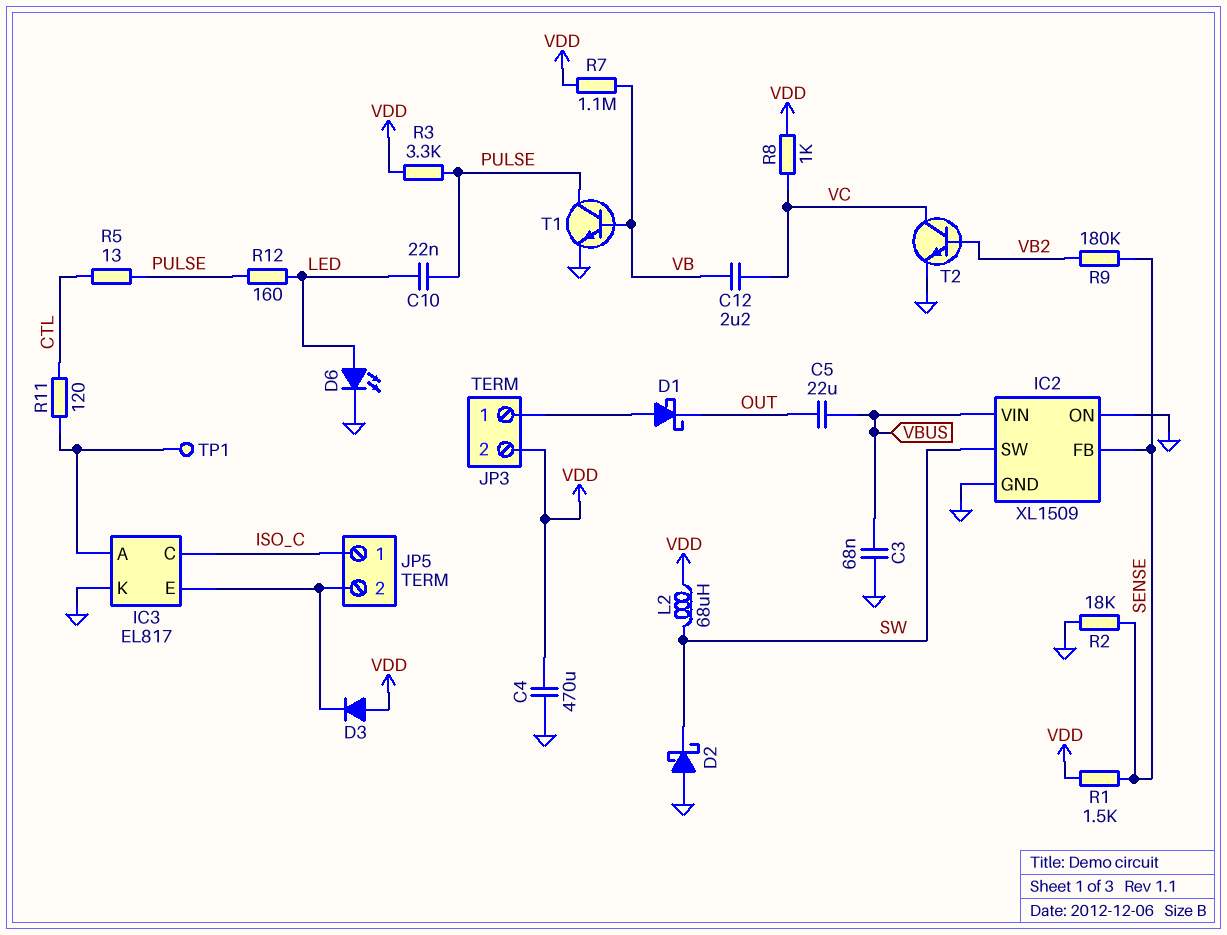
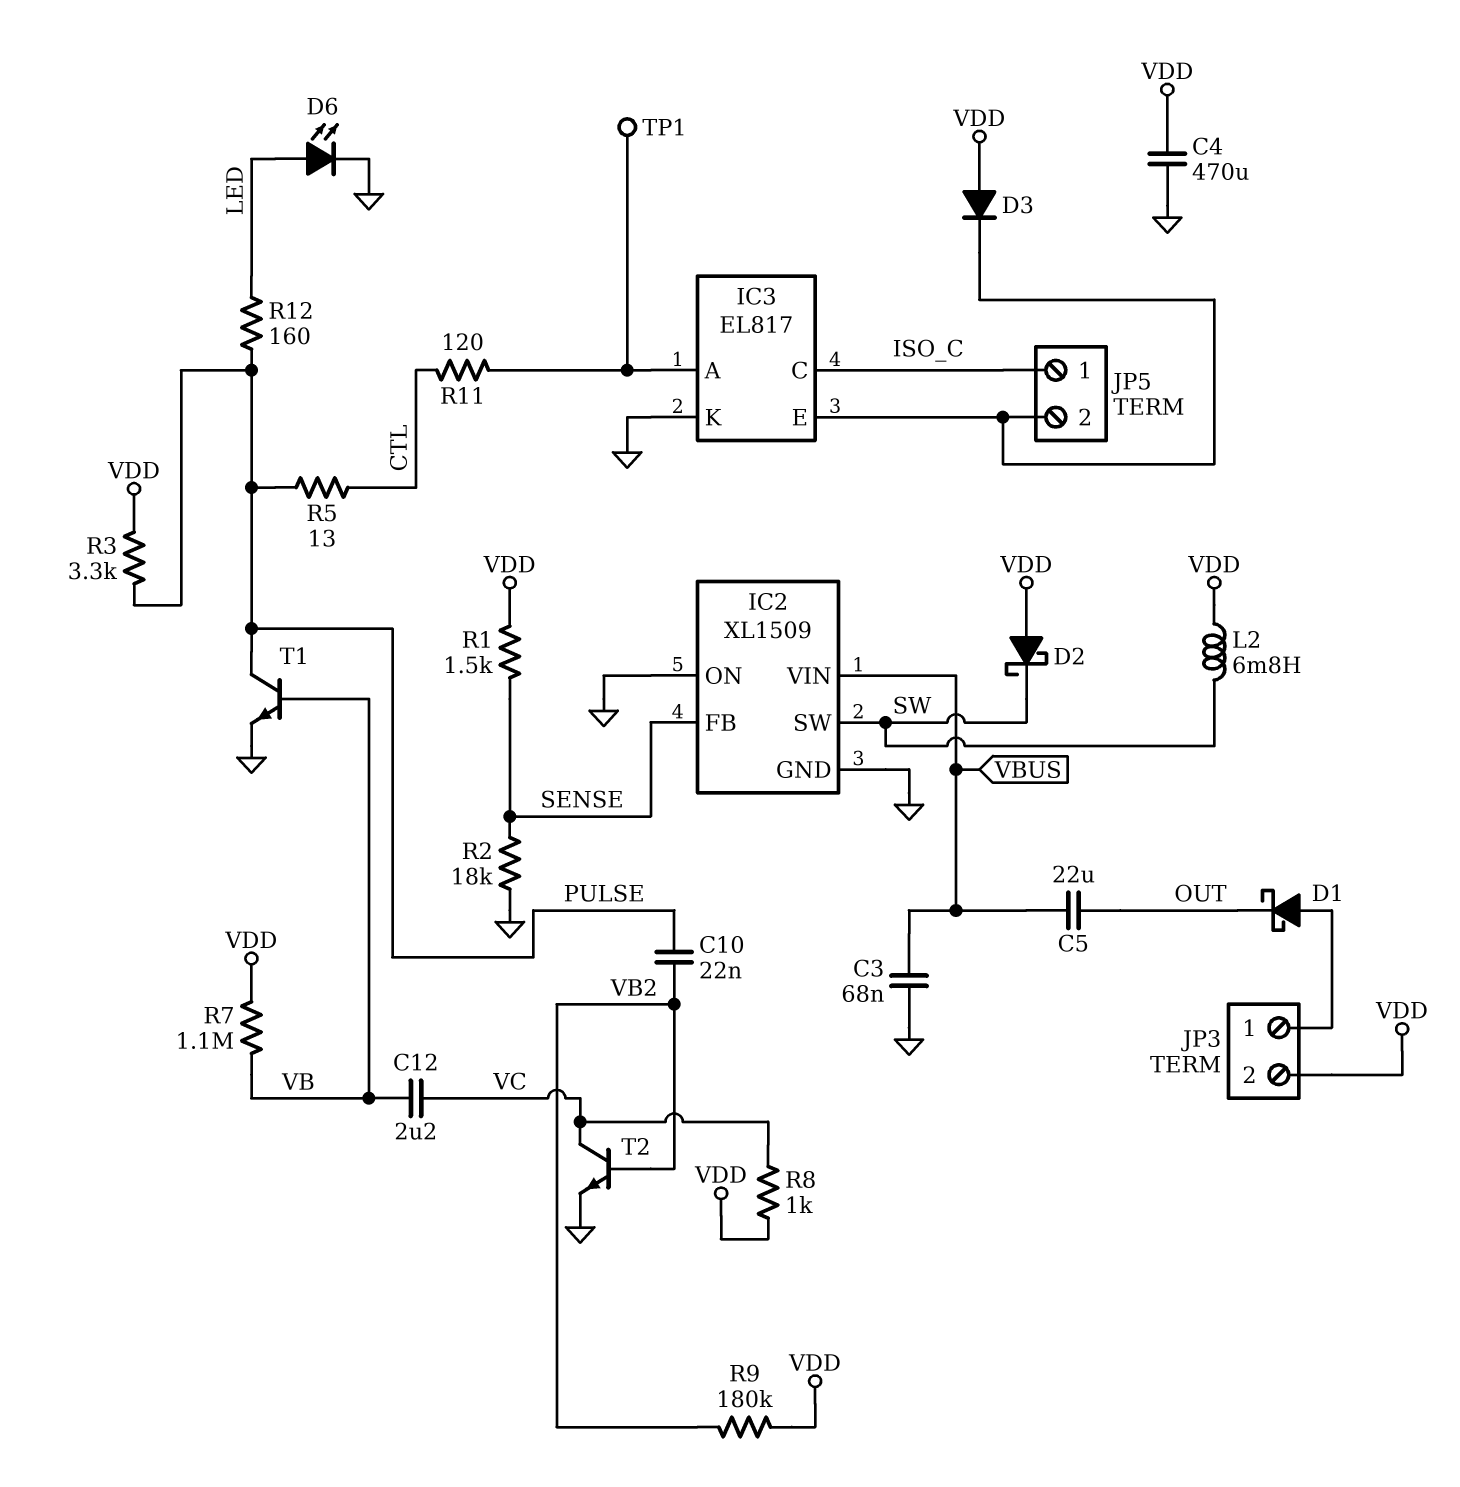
C10: 22nF (LED, PULSE) -> 22nF (PULSE, VB2)
D2: schottky (A GND, K SW) -> schottky (A VDD, K SW)
L2: 68uH (SW, VDD) -> 6.8mH (SW, VDD)
R9: 180k (SENSE, VB2) -> 180k (VB2, VDD)

